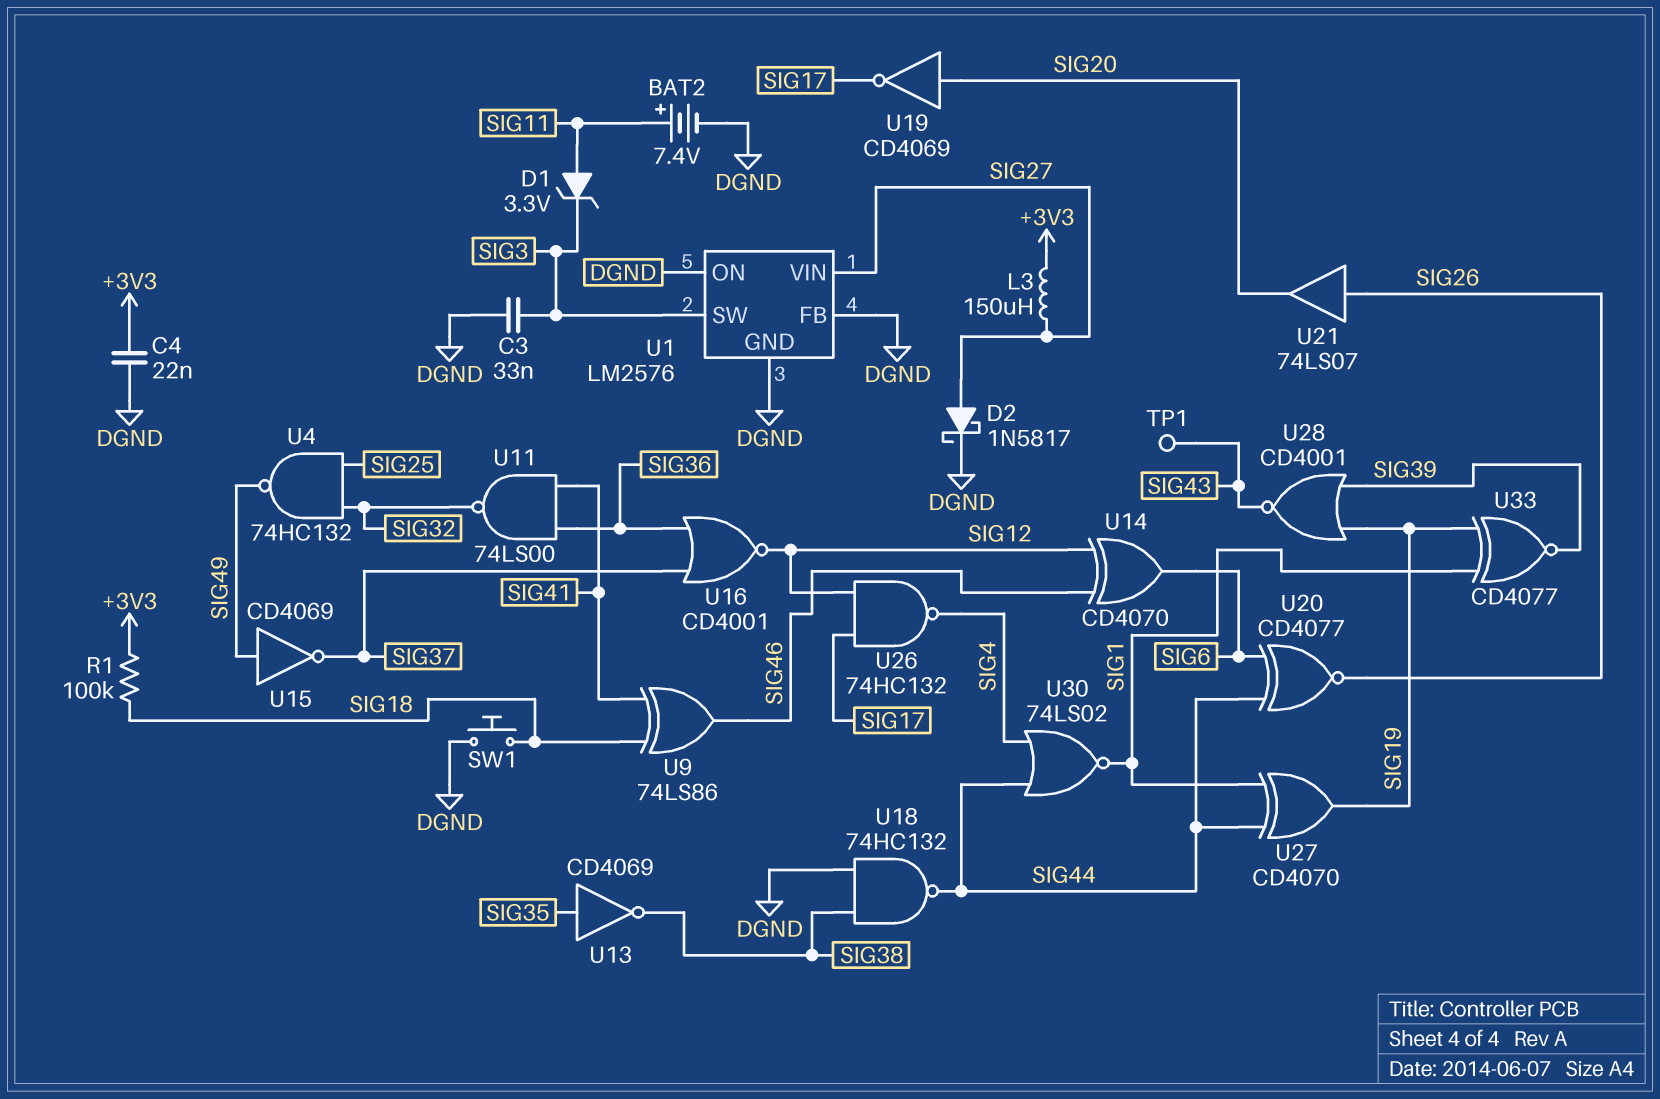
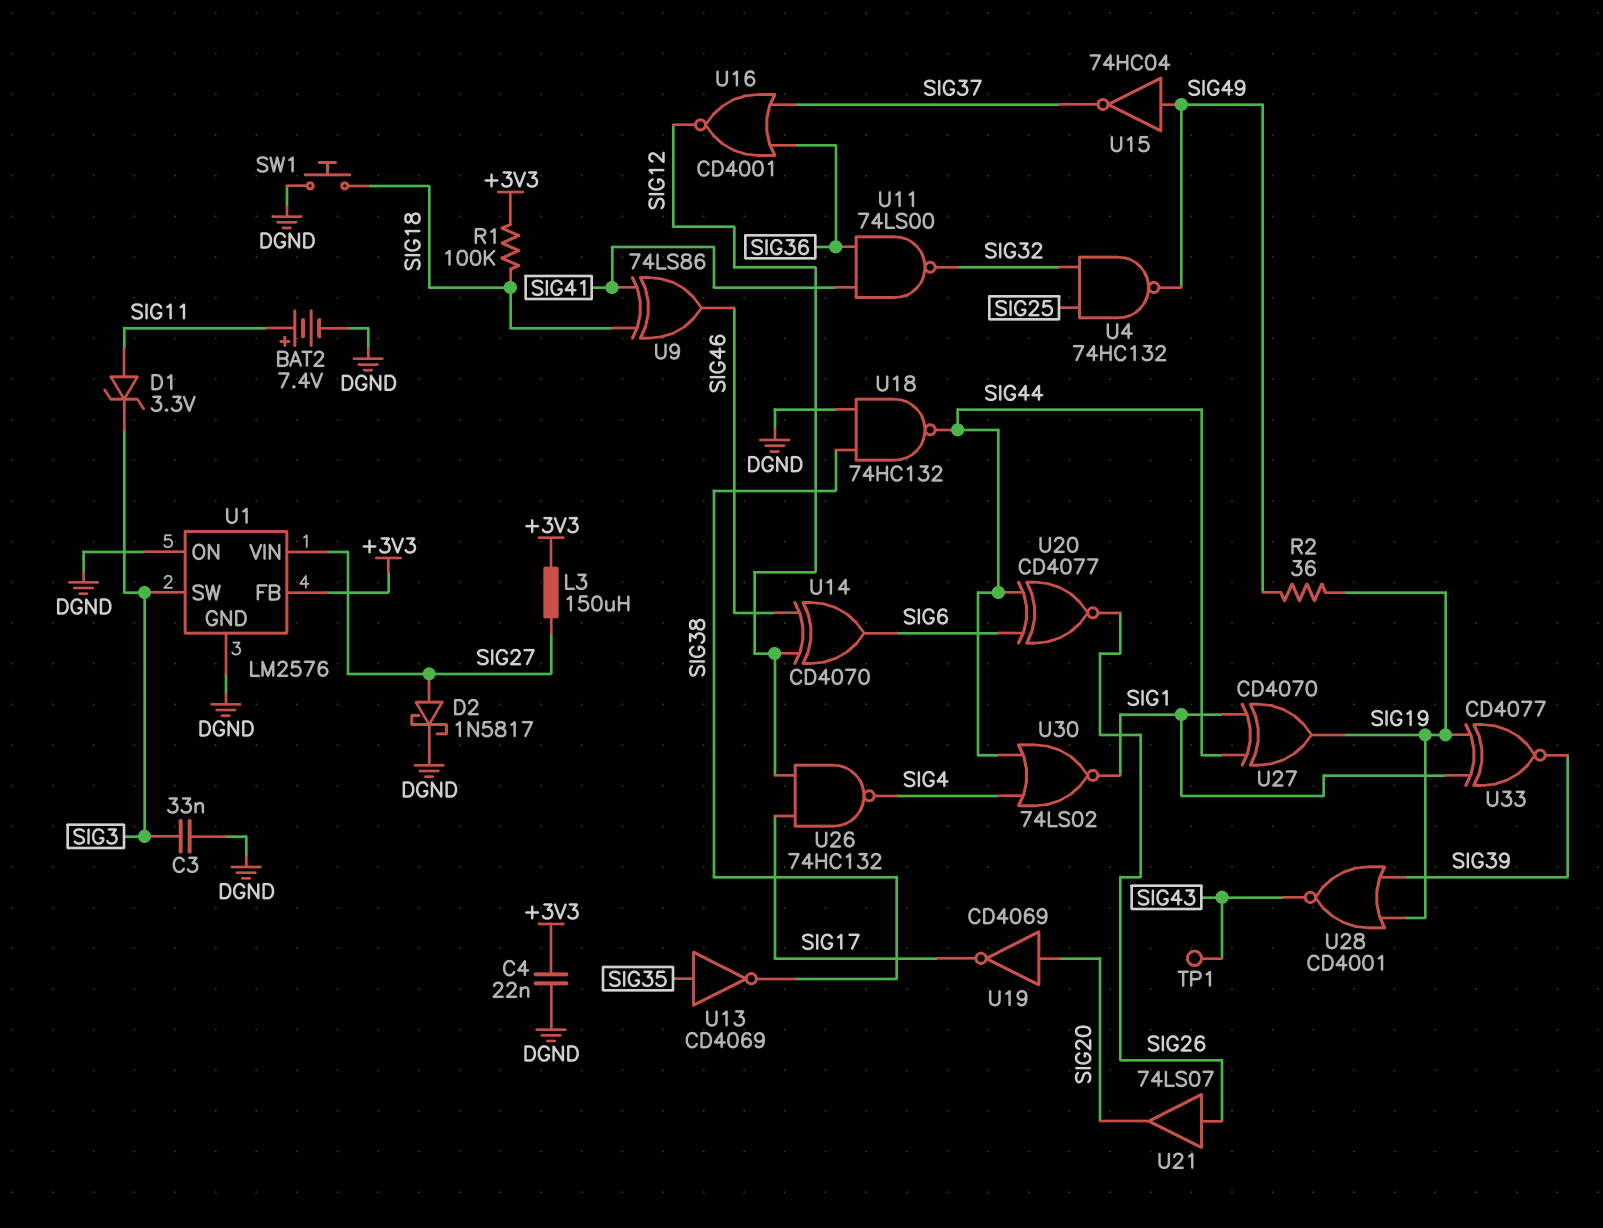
R2: none -> 36 (SIG19, SIG49)
U1 pin FB: DGND -> +3V3
U15: NOT CD4069 (in SIG49, out SIG37) -> NOT 74HC04 (in SIG49, out SIG37)

